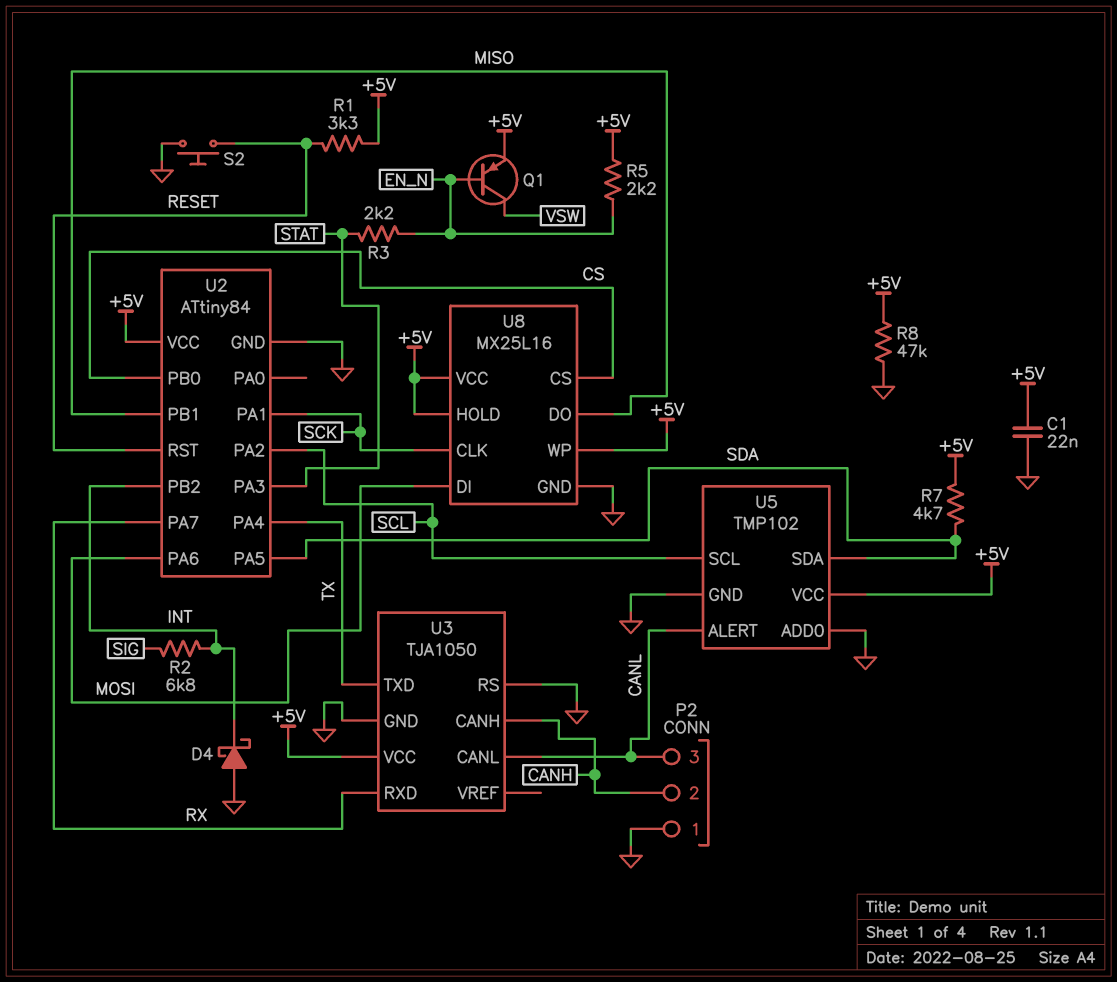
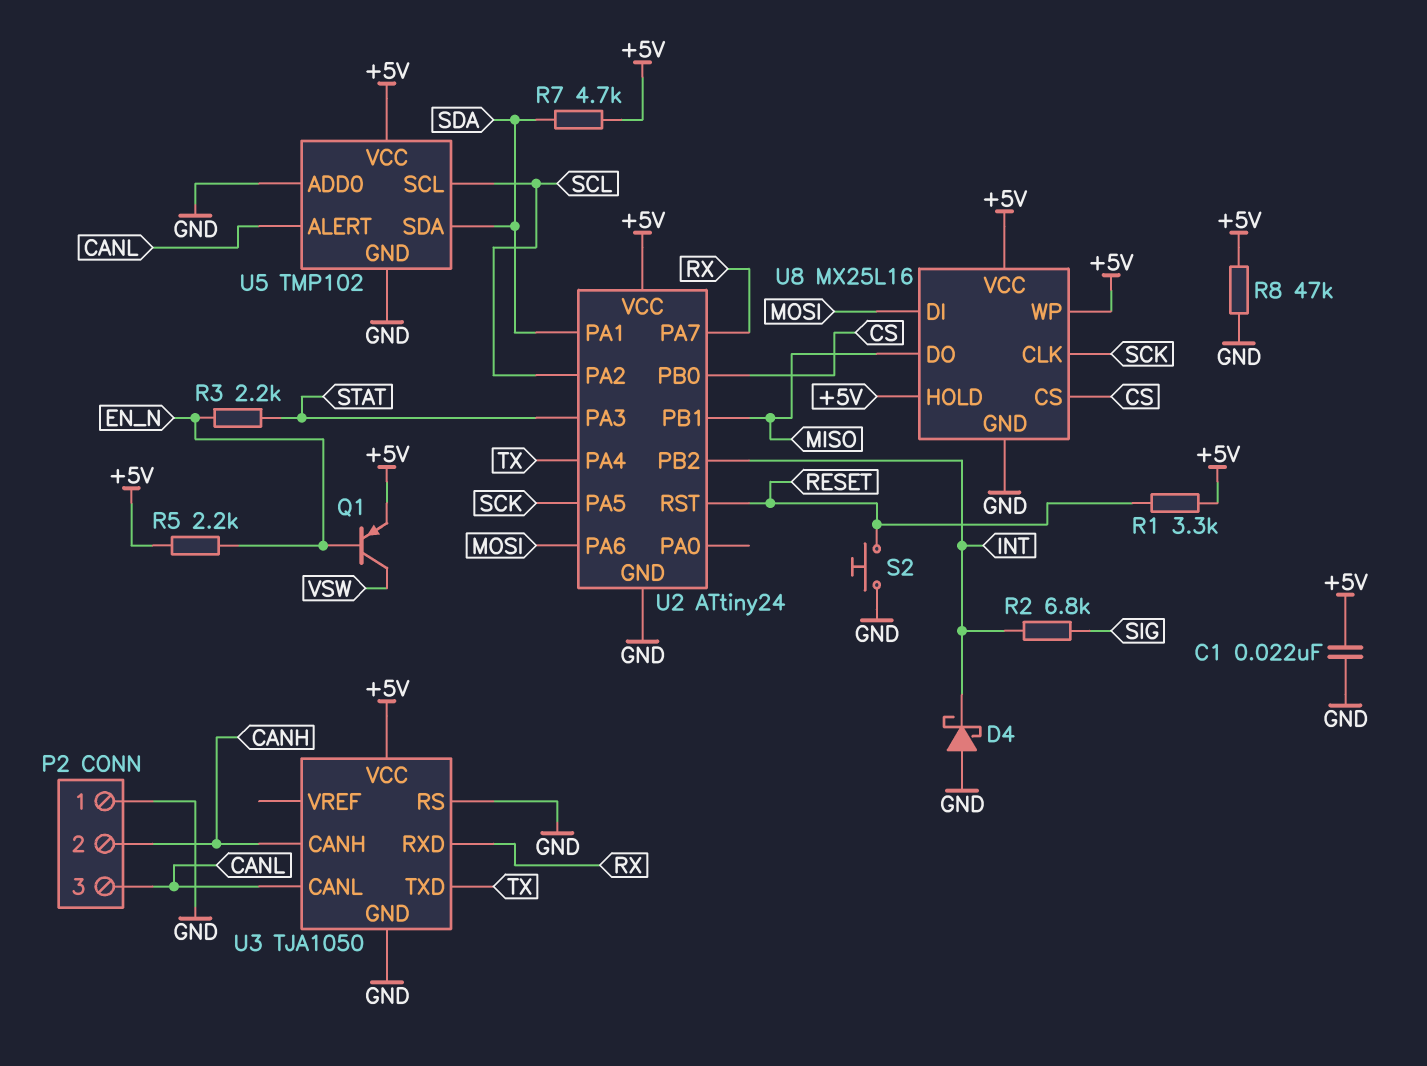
U2: ATtiny84 -> ATtiny24
U2 pin PA1: SCK -> SDA
U2 pin PA5: SDA -> SCK

